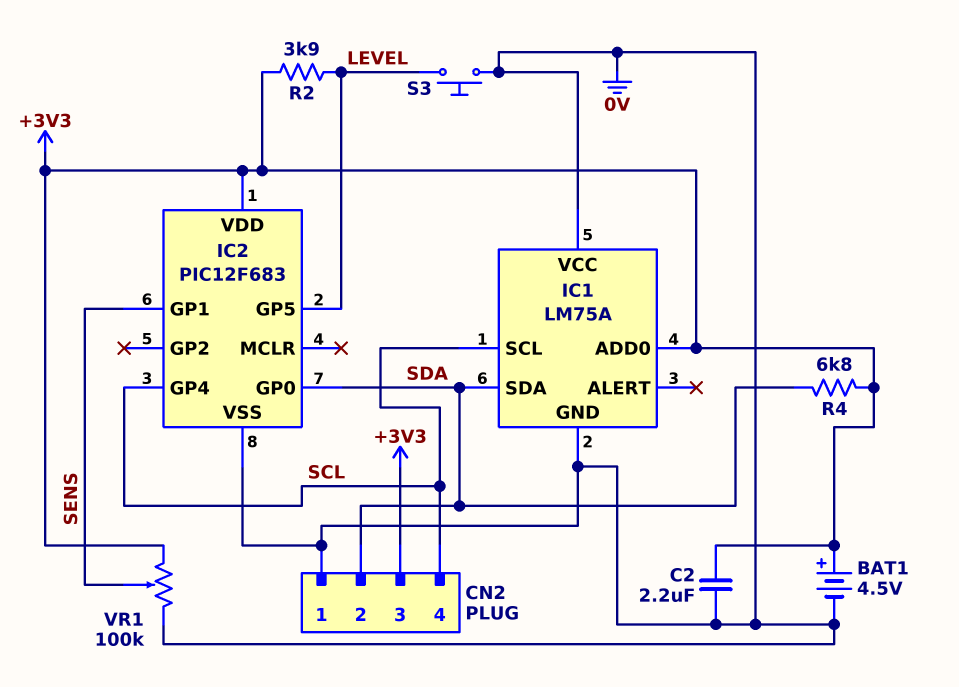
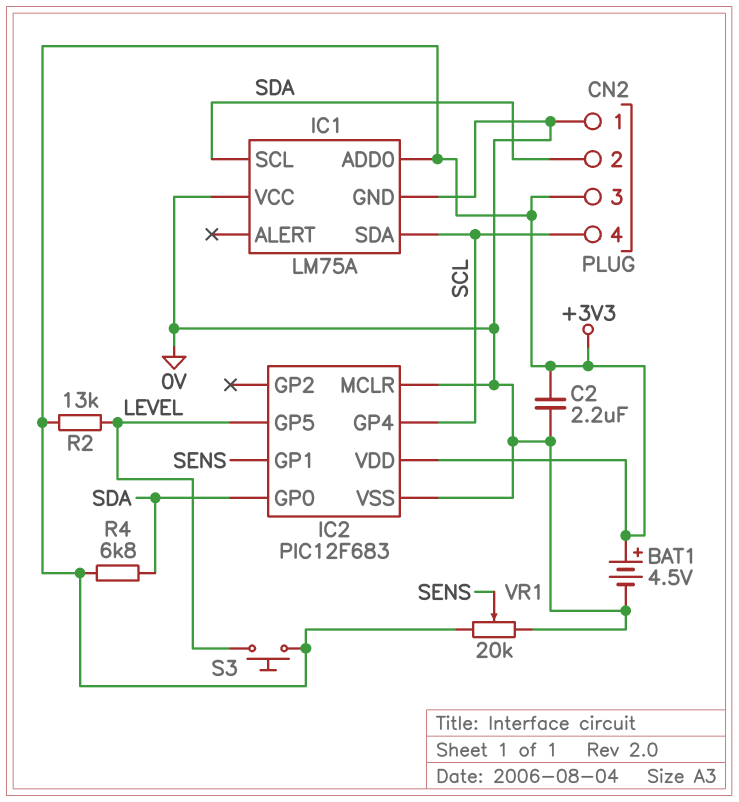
IC1 pin SCL: SCL -> SDA
IC1 pin SDA: SDA -> SCL
IC2 pin MCLR: none -> 0V
R2: 3.9k (+3V3, LEVEL) -> 13k (+3V3, LEVEL)
S3: button (0V, LEVEL) -> button (+3V3, LEVEL)
VR1: 100k (+3V3, 0V, wiper SENS) -> 20k (+3V3, 0V, wiper SENS)

